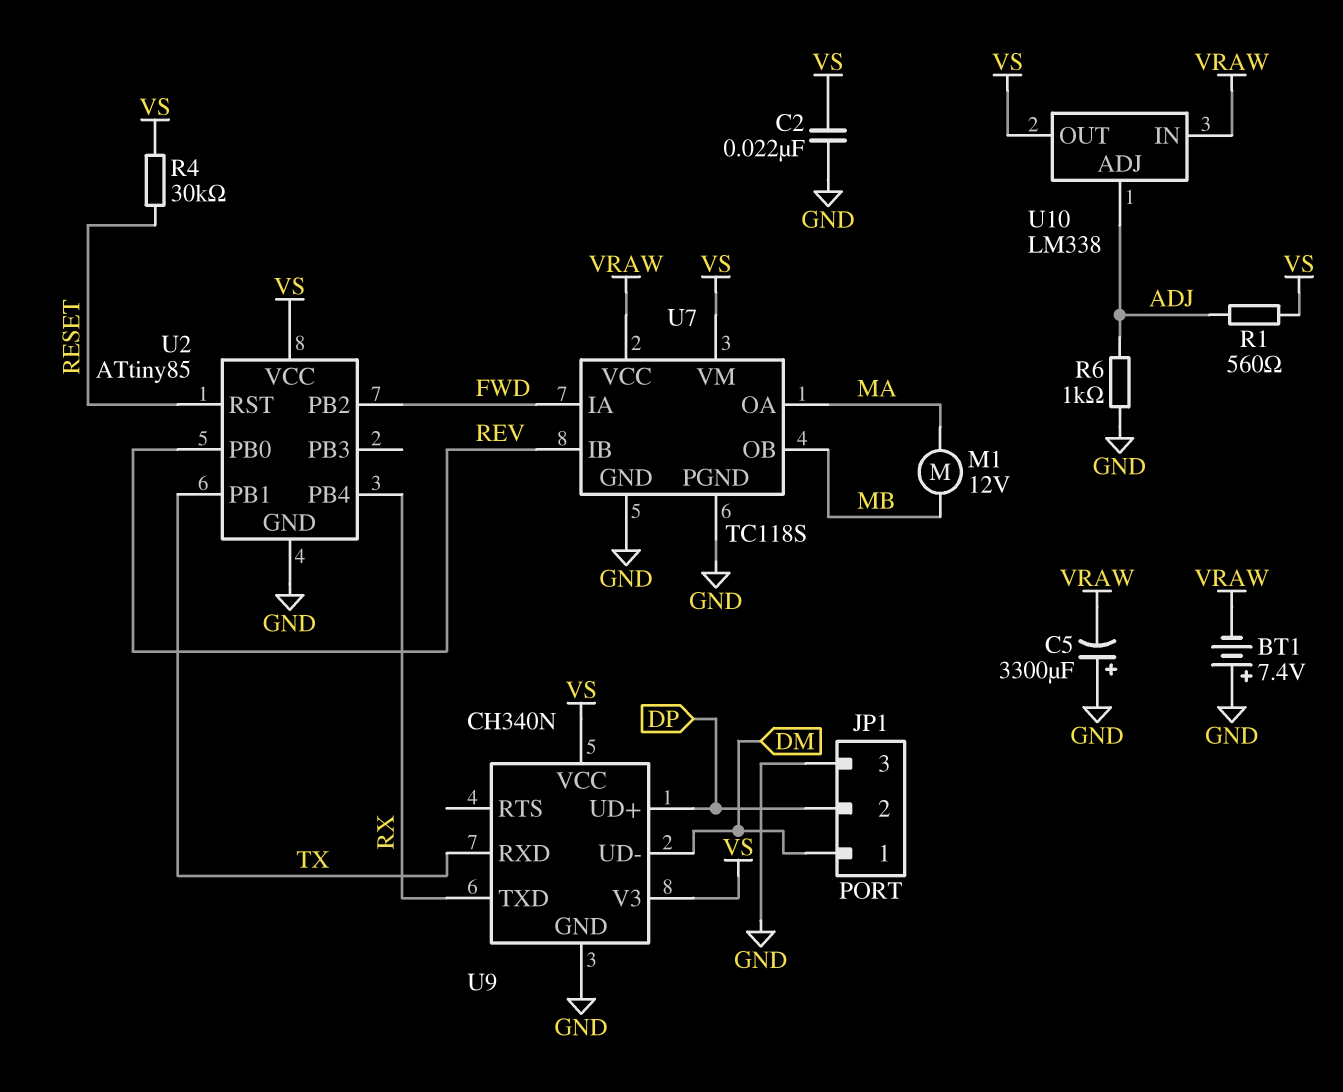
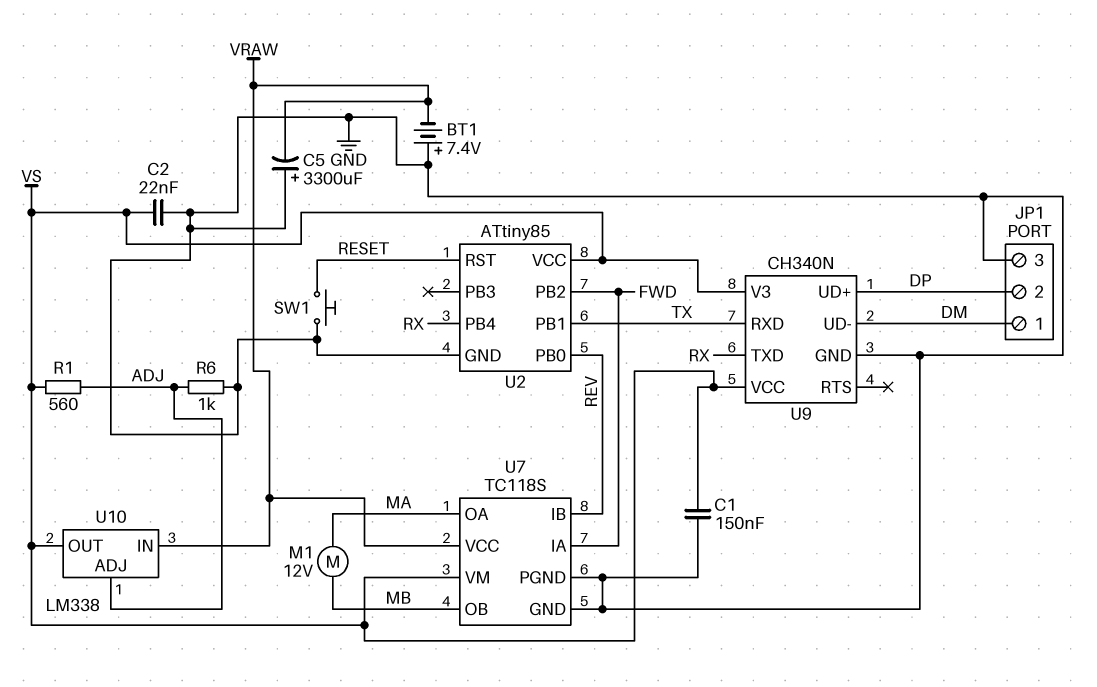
C1: none -> 150nF (GND, VS)
R4: 30k (RESET, VS) -> none
SW1: none -> button (GND, RESET)

